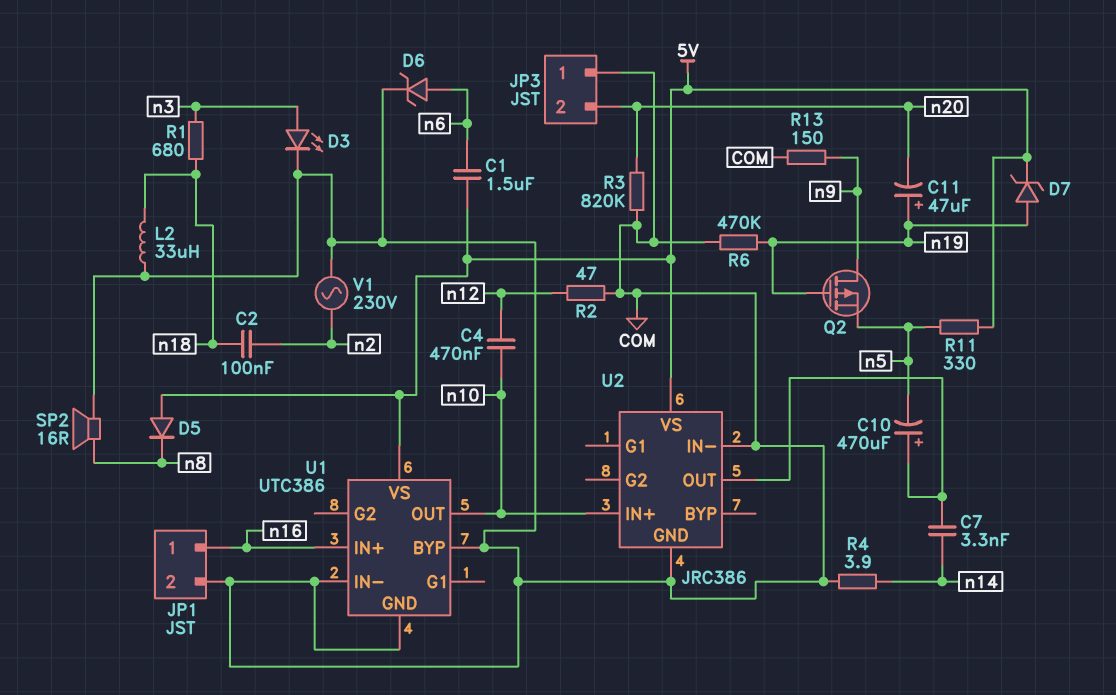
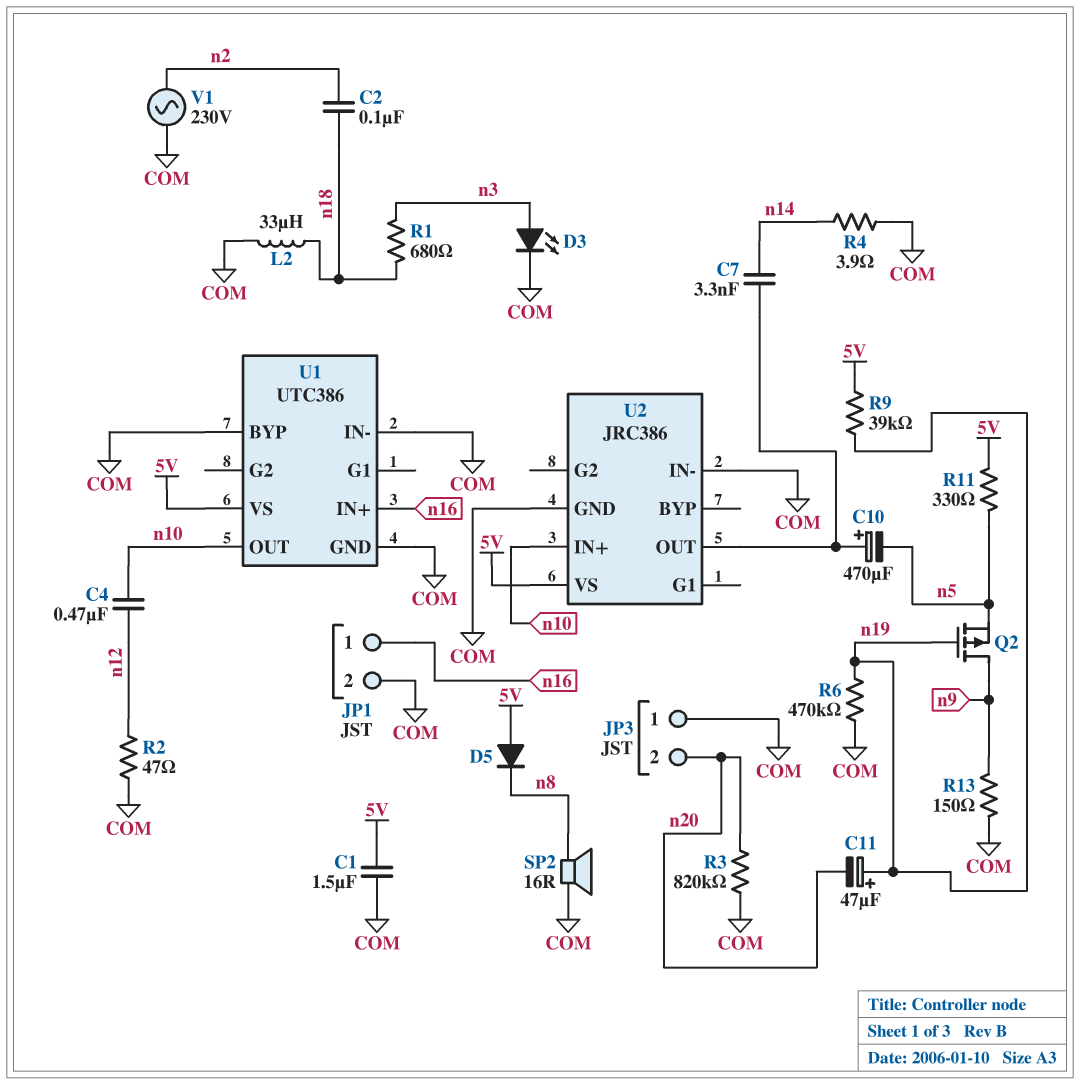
C1: 1.5uF (5V, n6) -> 1.5uF (5V, COM)
D6: zener (A n6, K COM) -> none
D7: zener (A n19, K 5V) -> none
R9: none -> 39k (5V, n19)

